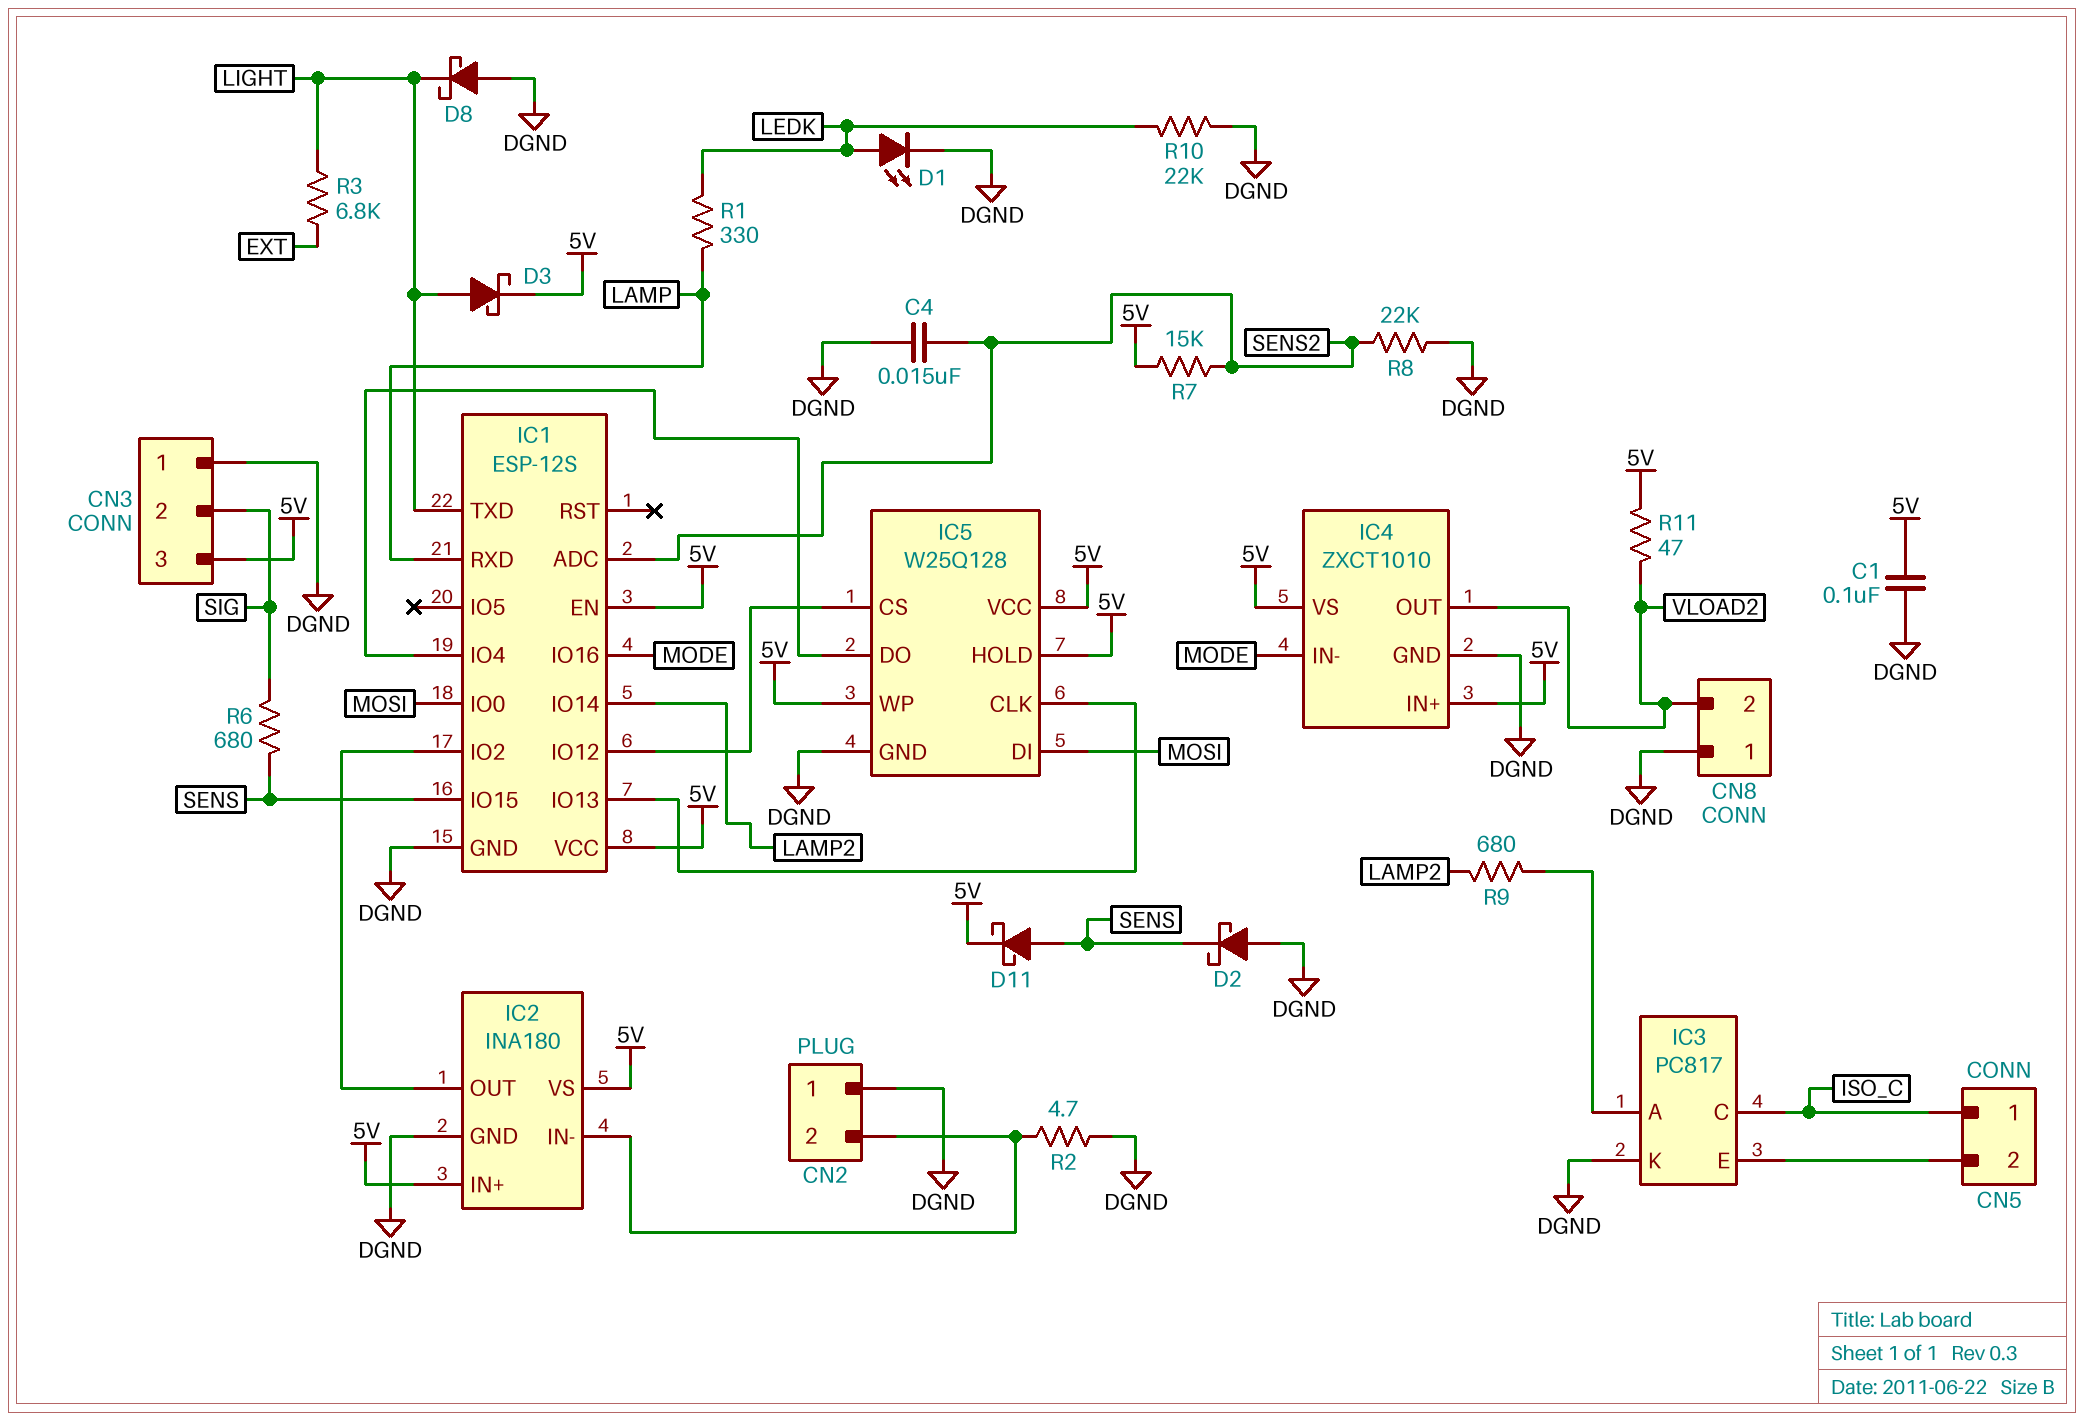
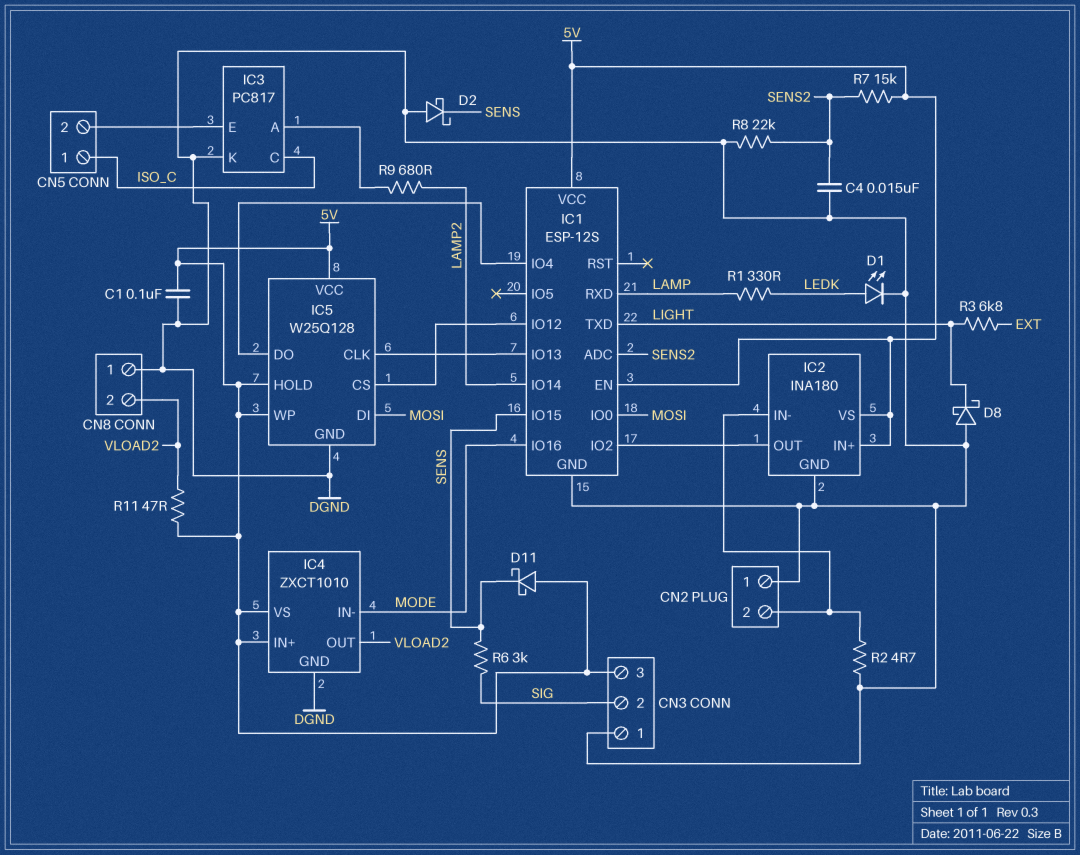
D3: schottky (A LIGHT, K 5V) -> none
D11: schottky (A SENS, K 5V) -> schottky (A 5V, K SENS)
R6: 680 (SENS, SIG) -> 3k (SENS, SIG)
R10: 22k (DGND, LEDK) -> none

